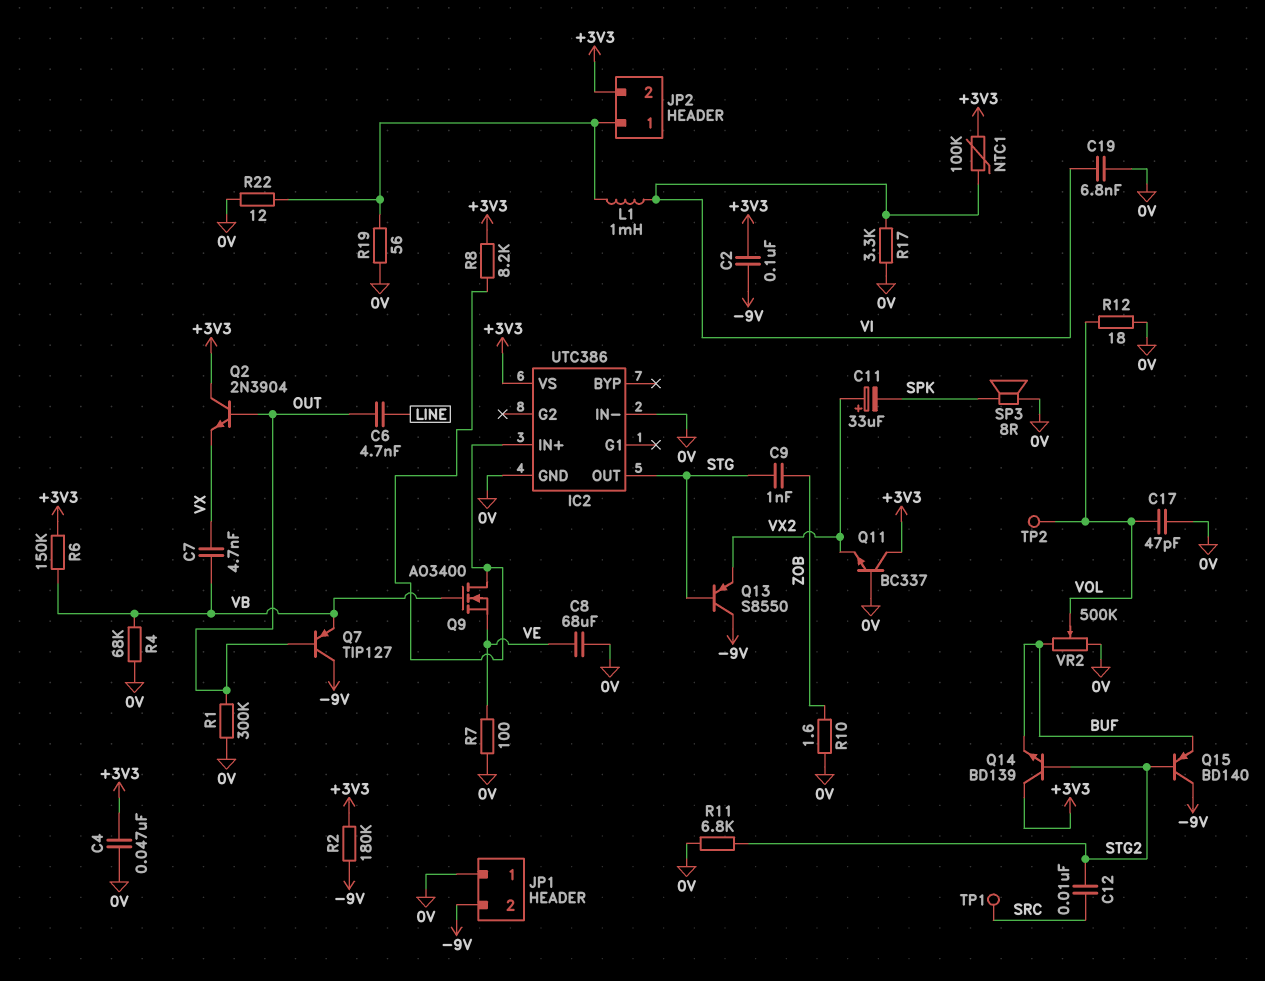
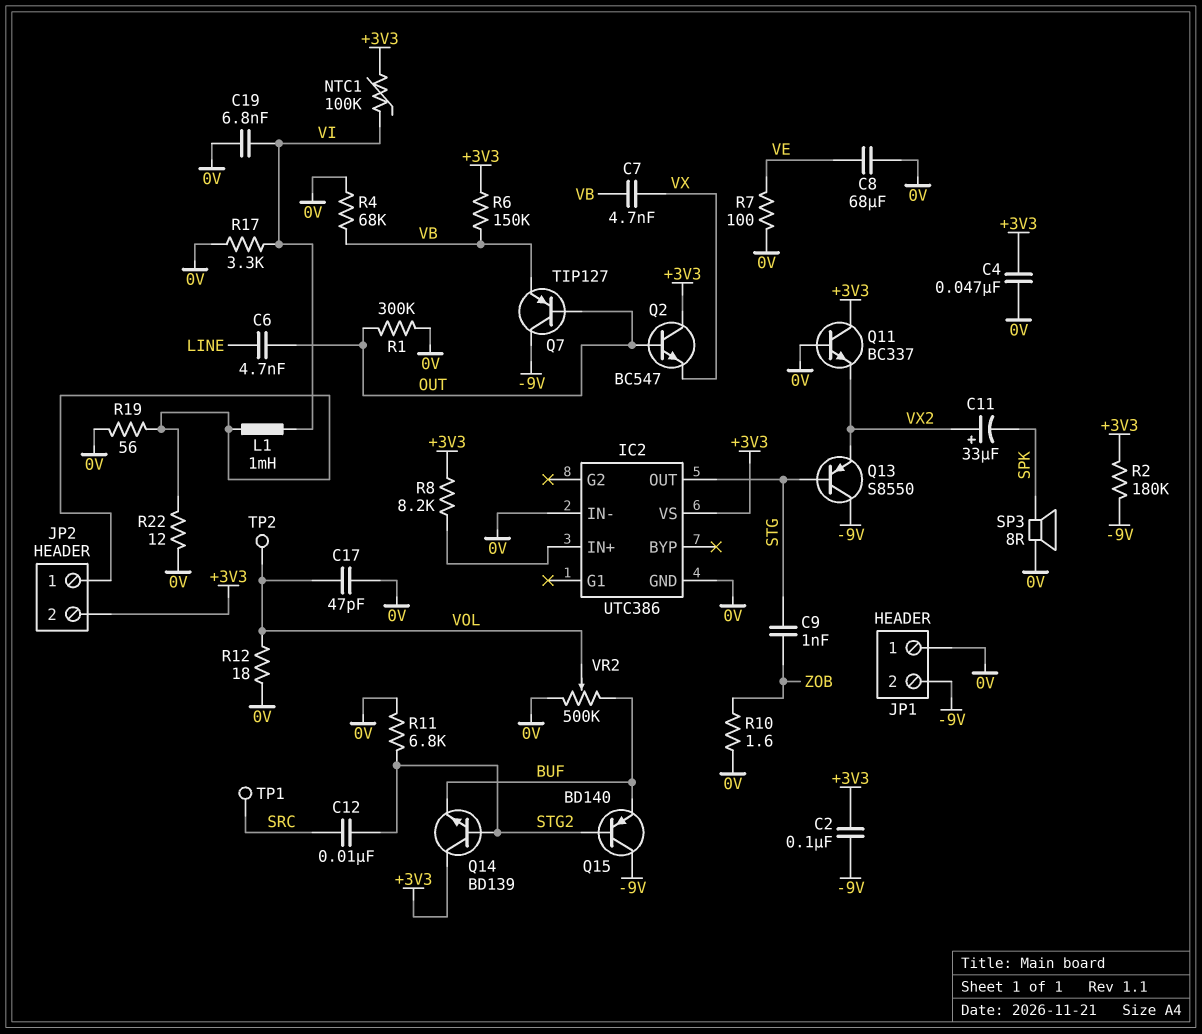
Q2: NPN 2N3904 (B OUT, C +3V3, E VX) -> NPN BC547 (B OUT, C +3V3, E VX)
Q9: NMOS AO3400 (G VB, D IC2/IN+, S VE) -> none

